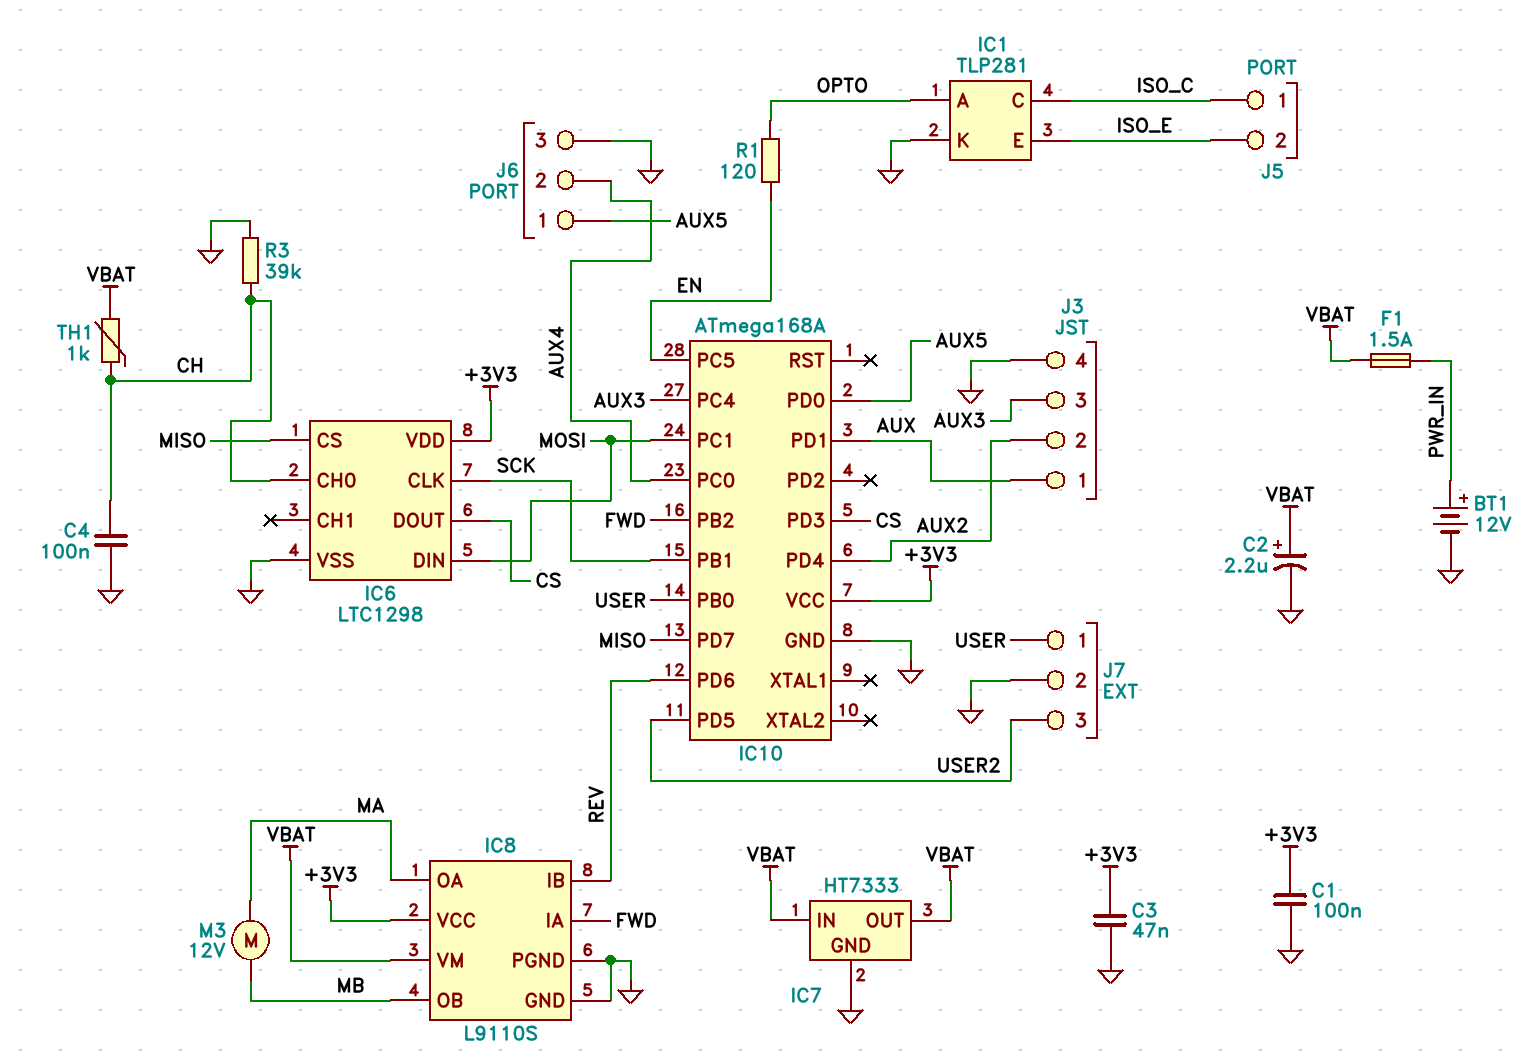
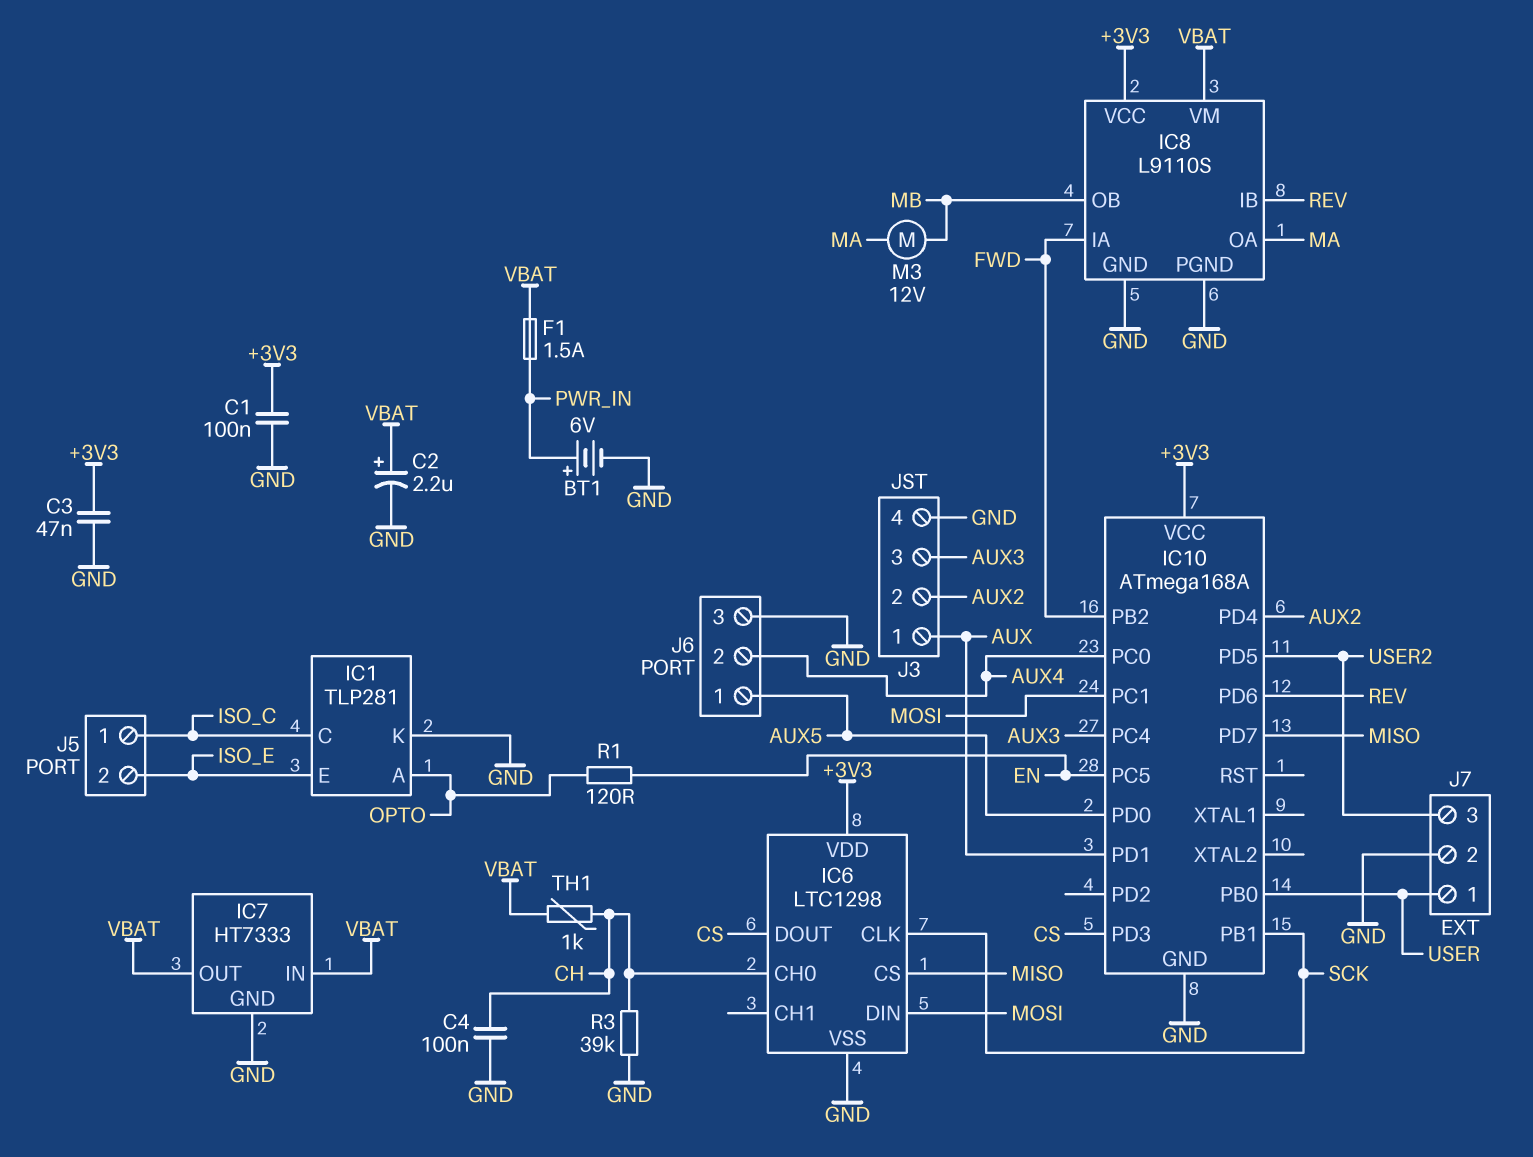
BT1: 12V (plus PWR_IN, minus GND) -> 6V (plus PWR_IN, minus GND)

